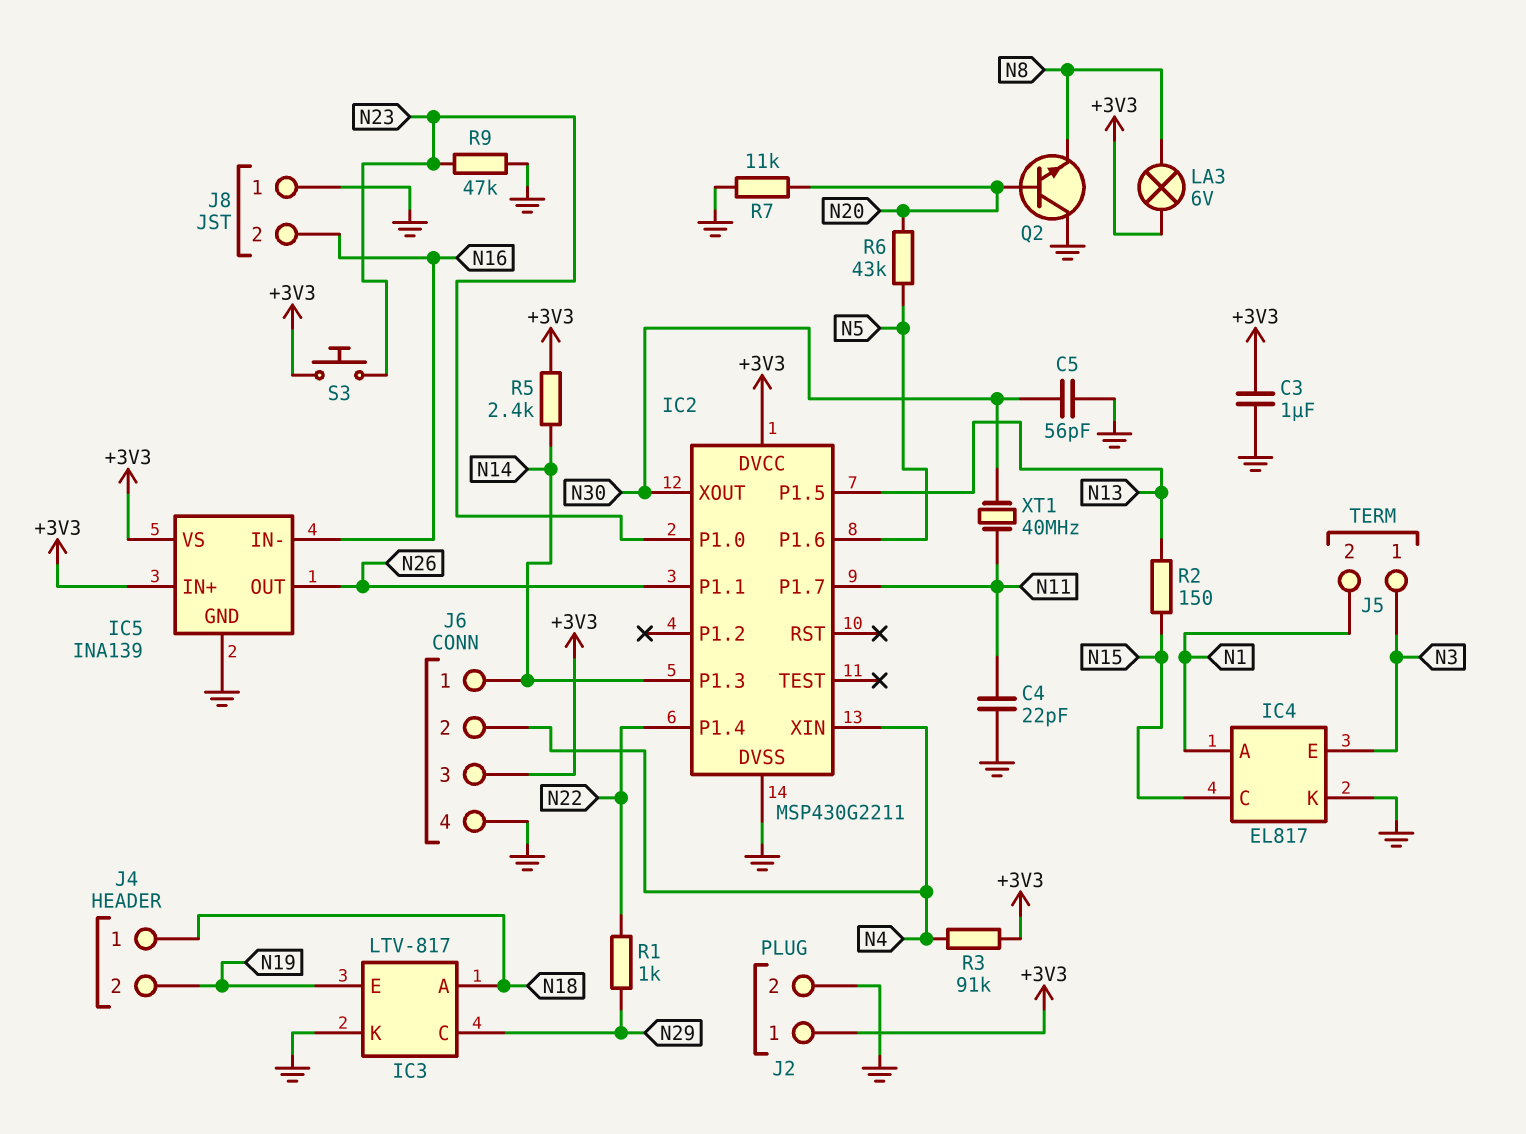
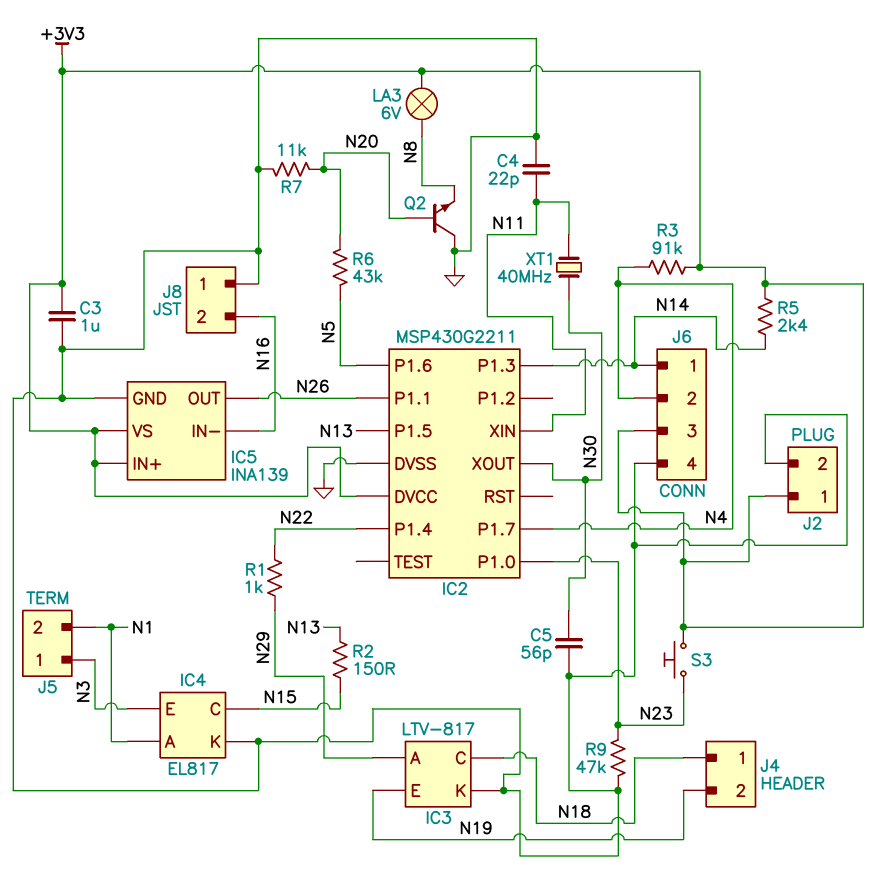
IC2 pin P1.7: N11 -> N4
IC2 pin XIN: N4 -> N11
IC3 pin A: N18 -> N29
IC3 pin C: N29 -> N18

